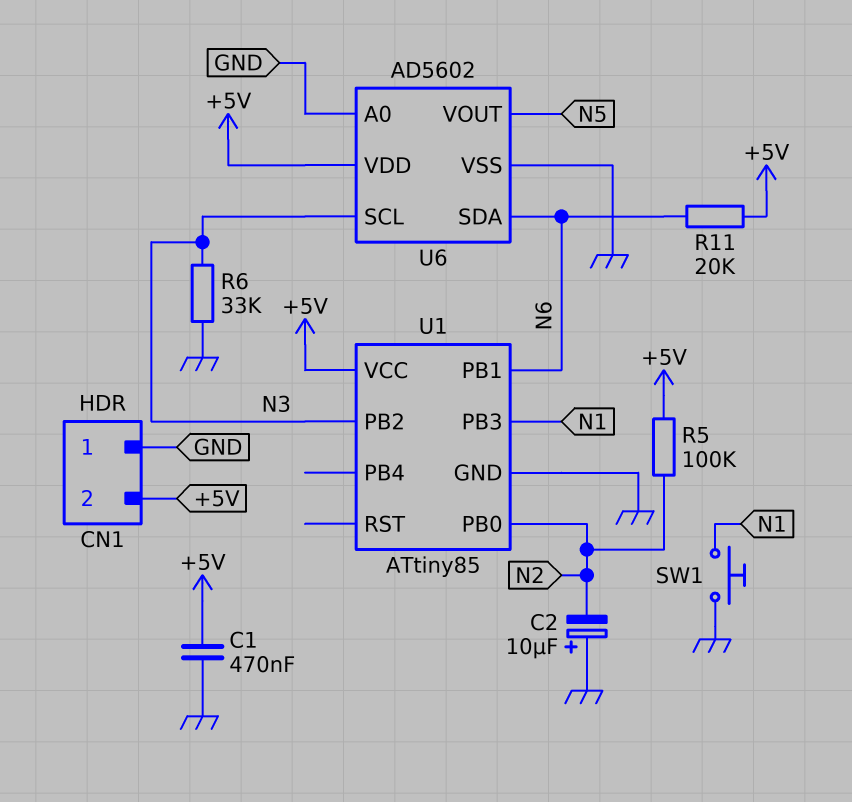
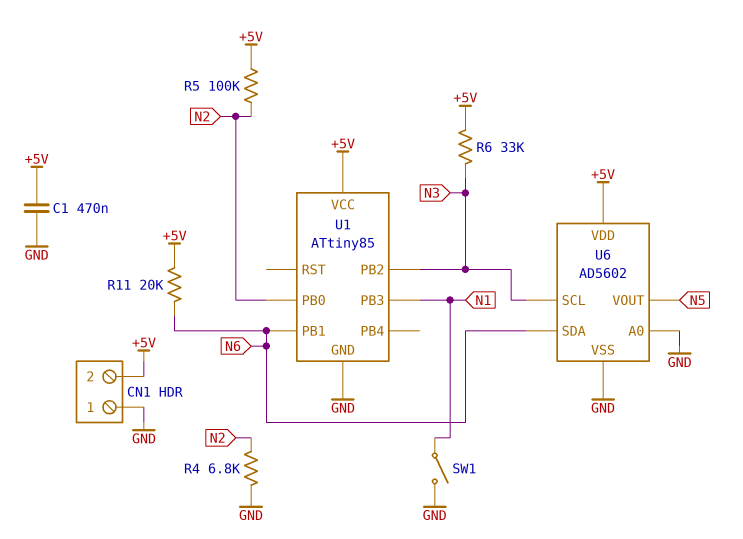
C2: 10uF (plus GND, minus N2) -> none
R4: none -> 6.8k (GND, N2)
R6: 33k (GND, N3) -> 33k (+5V, N3)
SW1: button (GND, N1) -> switch (GND, N1)

